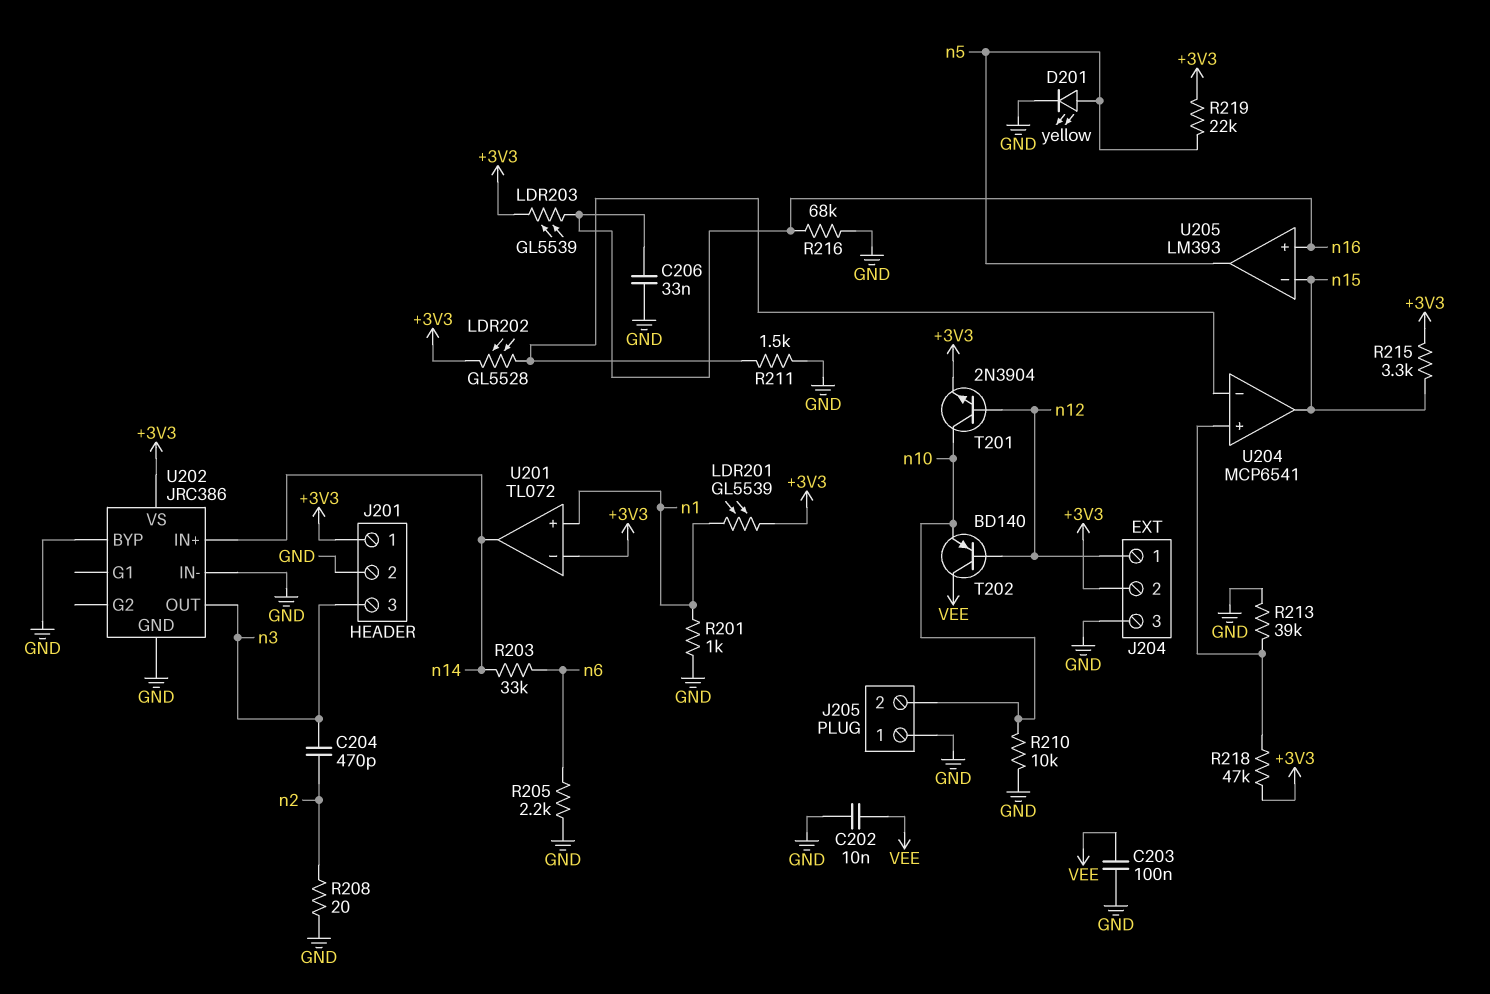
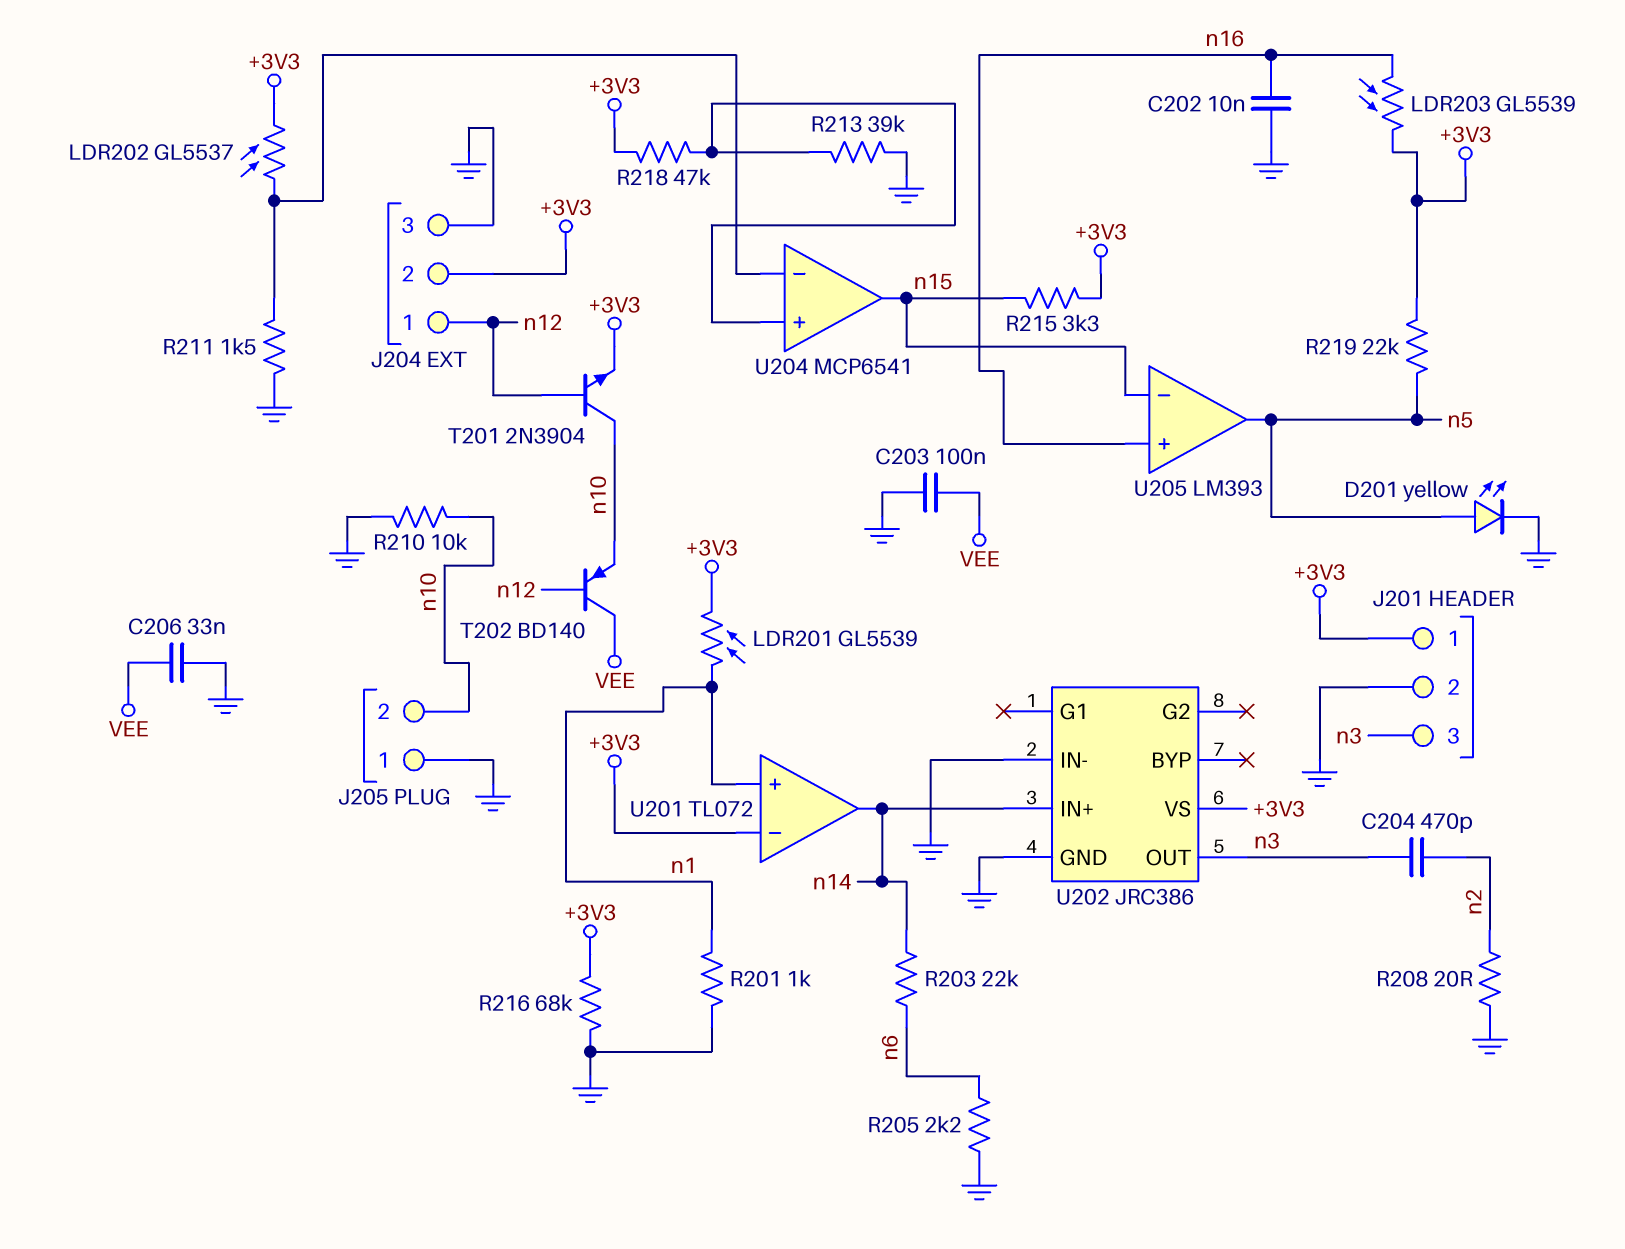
C202: 10nF (GND, VEE) -> 10nF (GND, n16)
C206: 33nF (GND, n16) -> 33nF (GND, VEE)
LDR202: GL5528 (+3V3, U204/in-) -> GL5537 (+3V3, U204/in-)
R203: 33k (n6, n14) -> 22k (n6, n14)
R216: 68k (GND, n16) -> 68k (+3V3, GND)
U202 pin BYP: GND -> none

